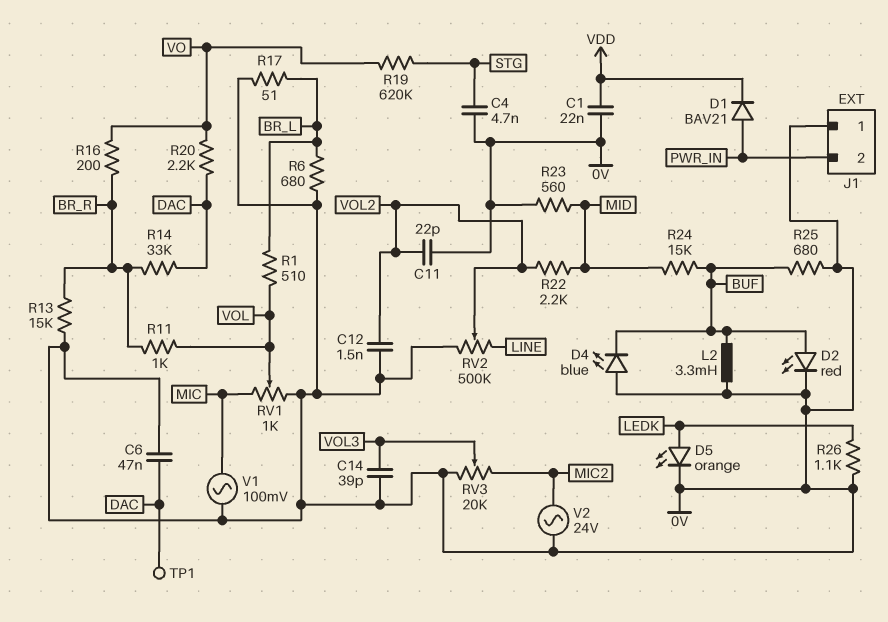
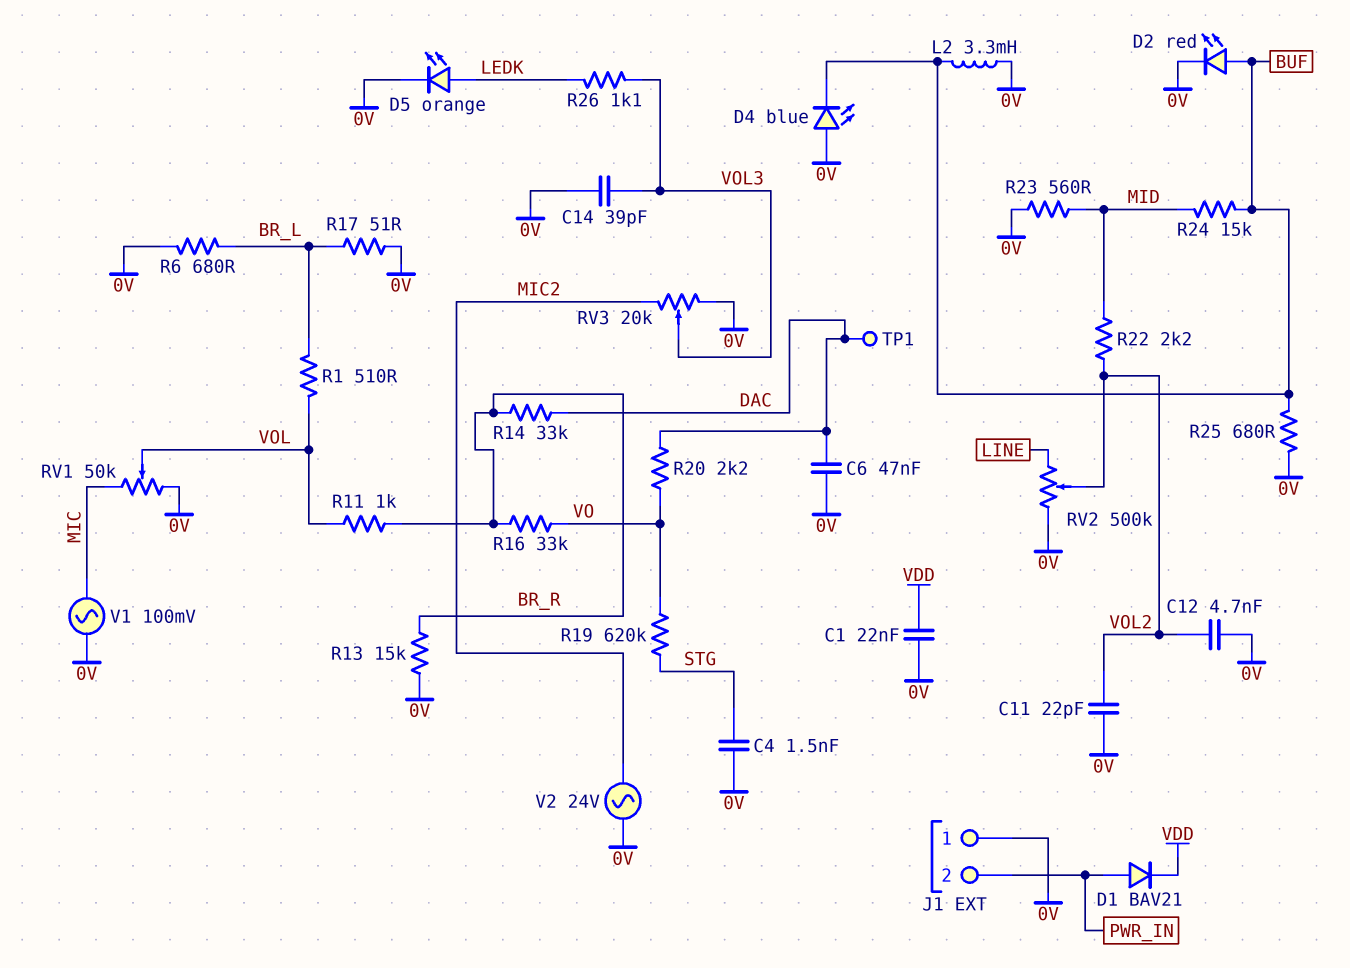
C4: 4.7nF (0V, STG) -> 1.5nF (0V, STG)
C12: 1.5nF (0V, VOL2) -> 4.7nF (0V, VOL2)
R16: 200 (BR_R, VO) -> 33k (BR_R, VO)
R26: 1.1k (0V, LEDK) -> 1.1k (LEDK, VOL3)
RV1: 1k (0V, MIC, wiper VOL) -> 50k (0V, MIC, wiper VOL)

